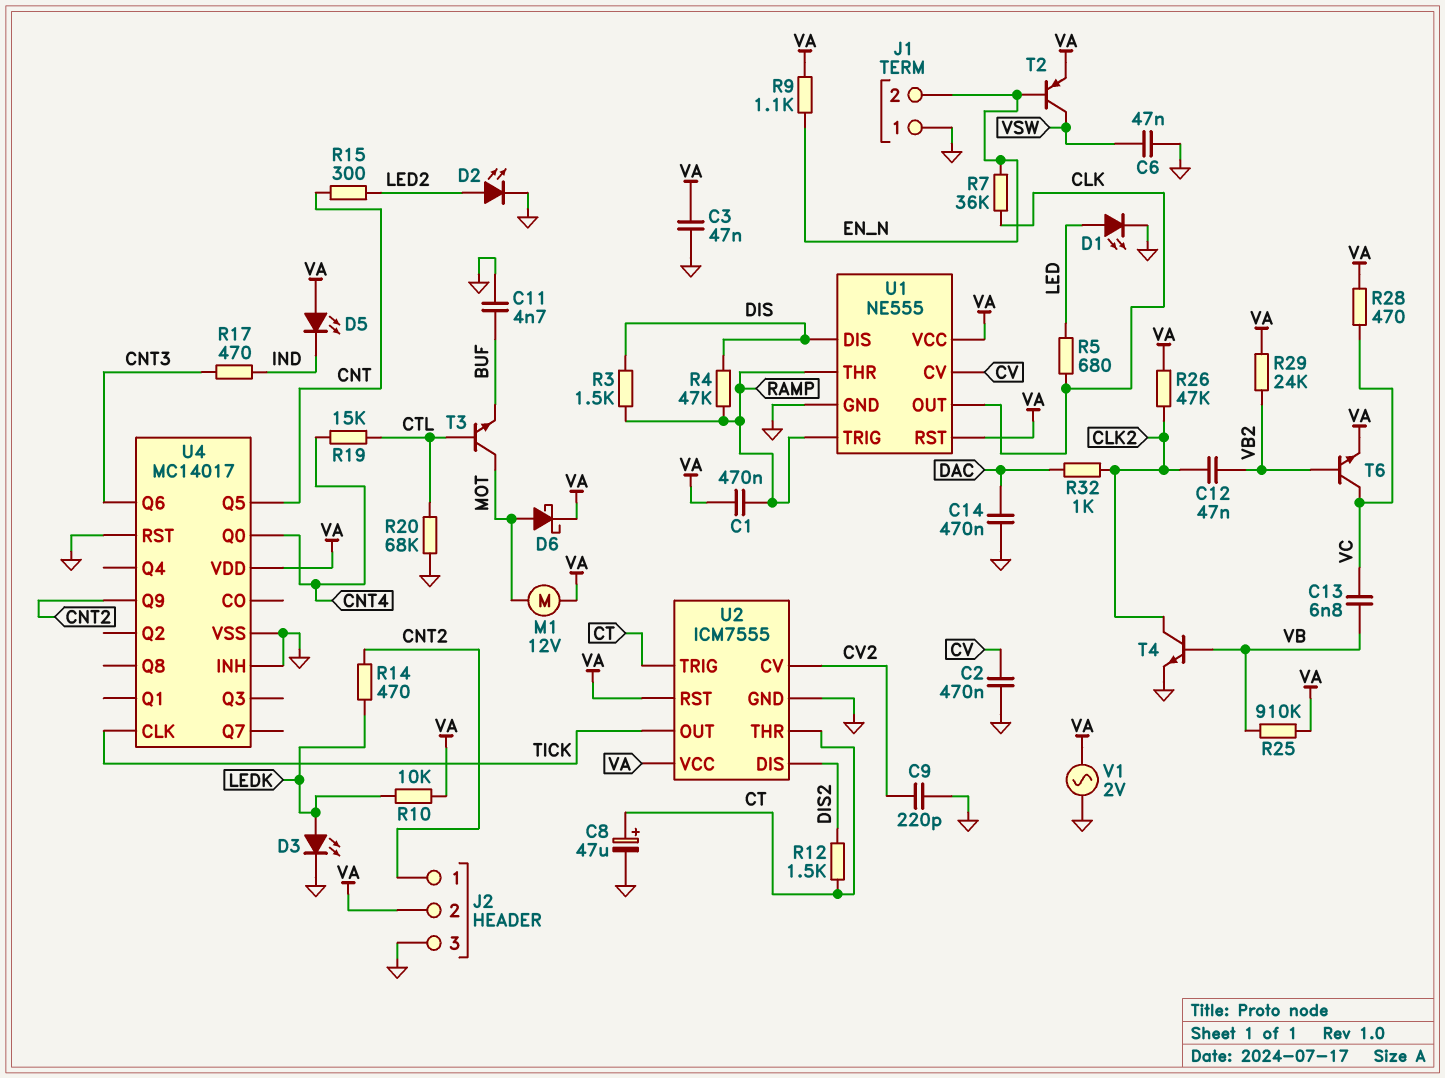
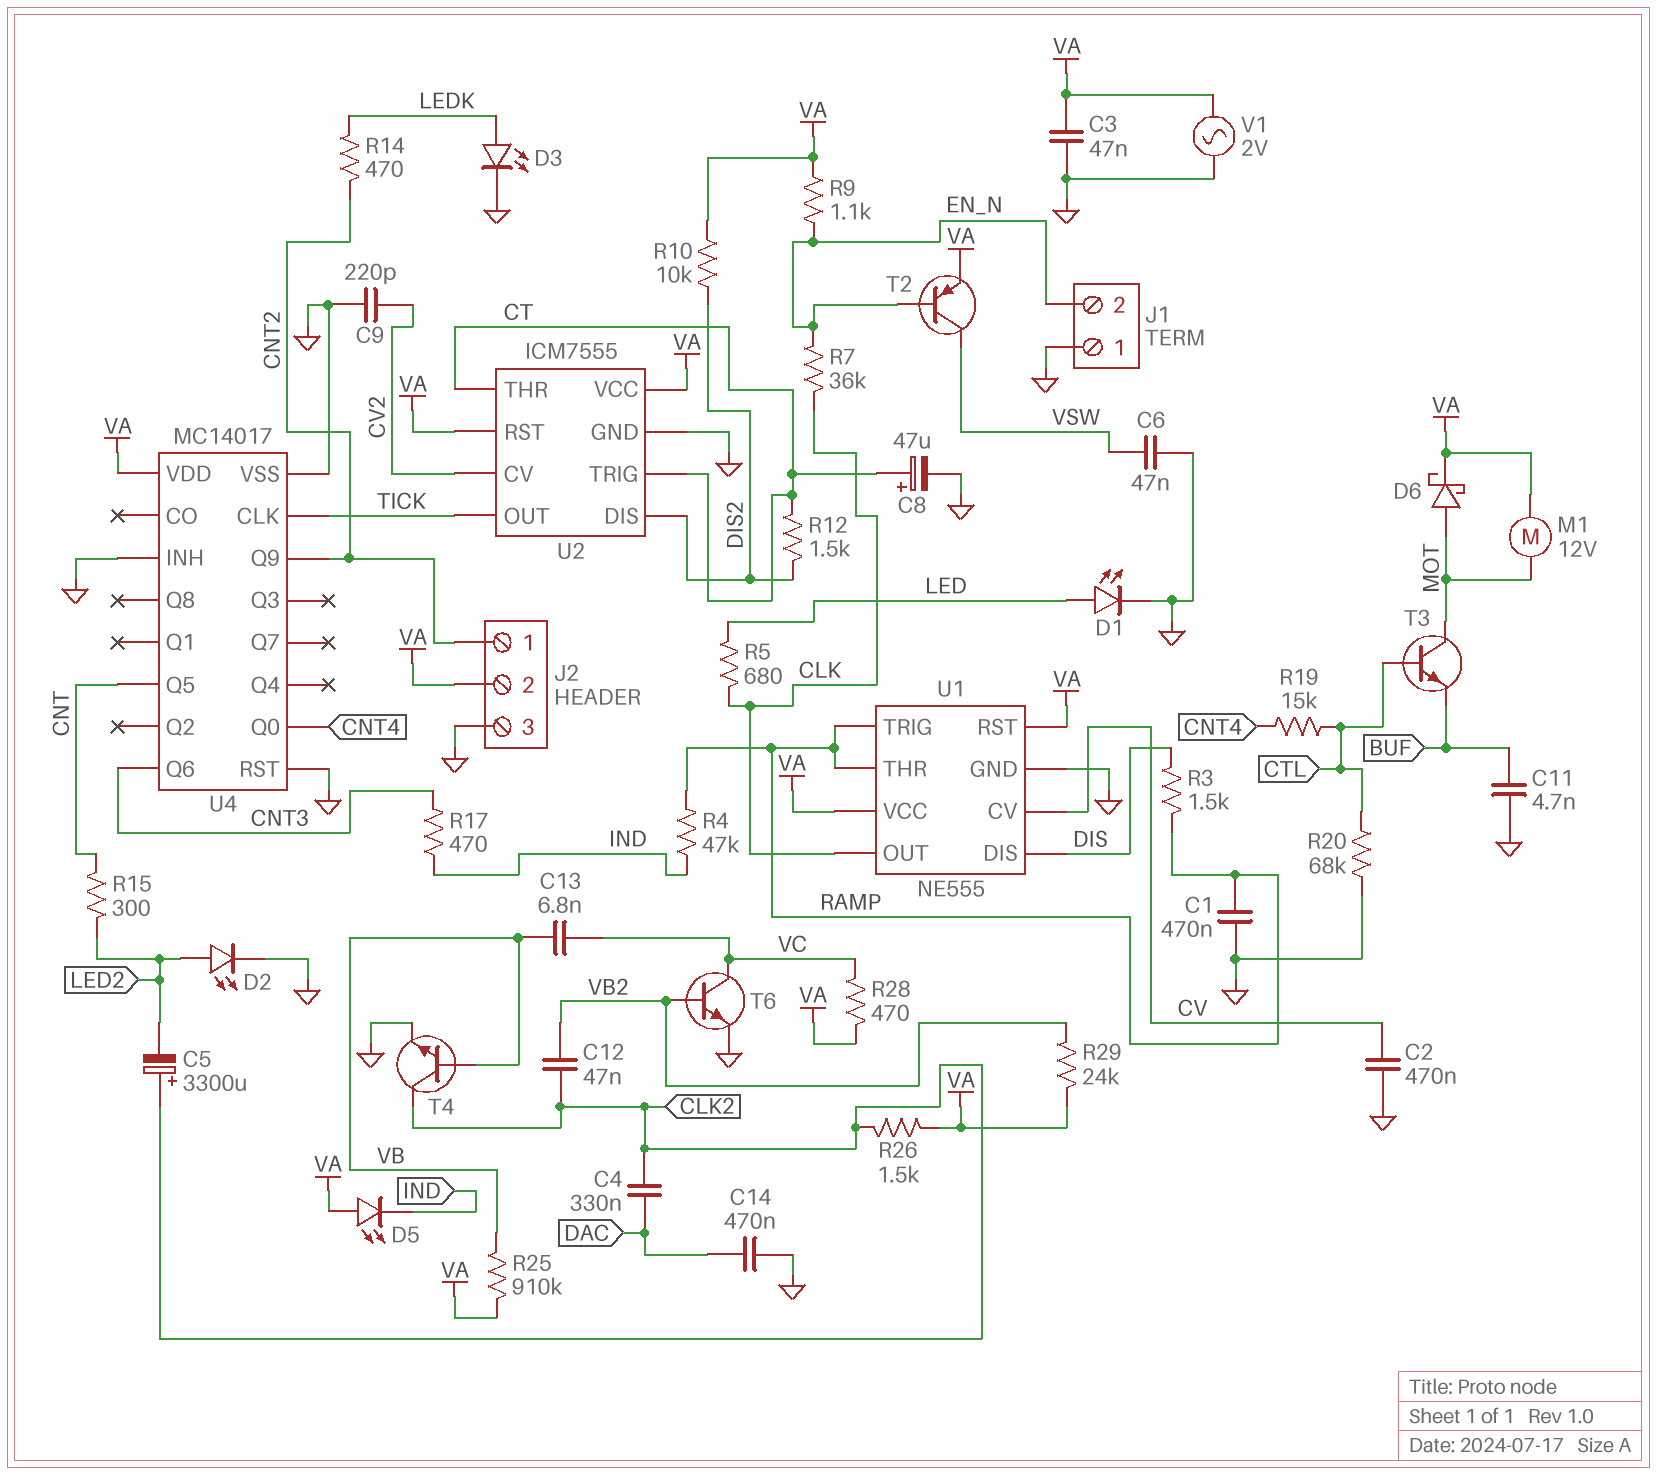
C1: 470nF (RAMP, VA) -> 470nF (GND, RAMP)
C4: none -> 330nF (CLK2, DAC)
C5: none -> 3300uF (plus CLK2, minus LED2)
R4: 47k (DIS, RAMP) -> 47k (IND, RAMP)
R10: 10k (LEDK, VA) -> 10k (DIS2, VA)
R26: 47k (CLK2, VA) -> 1.5k (CLK2, VA)
R32: 1k (CLK2, DAC) -> none
T6: NPN (B VB2, C VC, E VA) -> NPN (B VB2, C VC, E GND)

